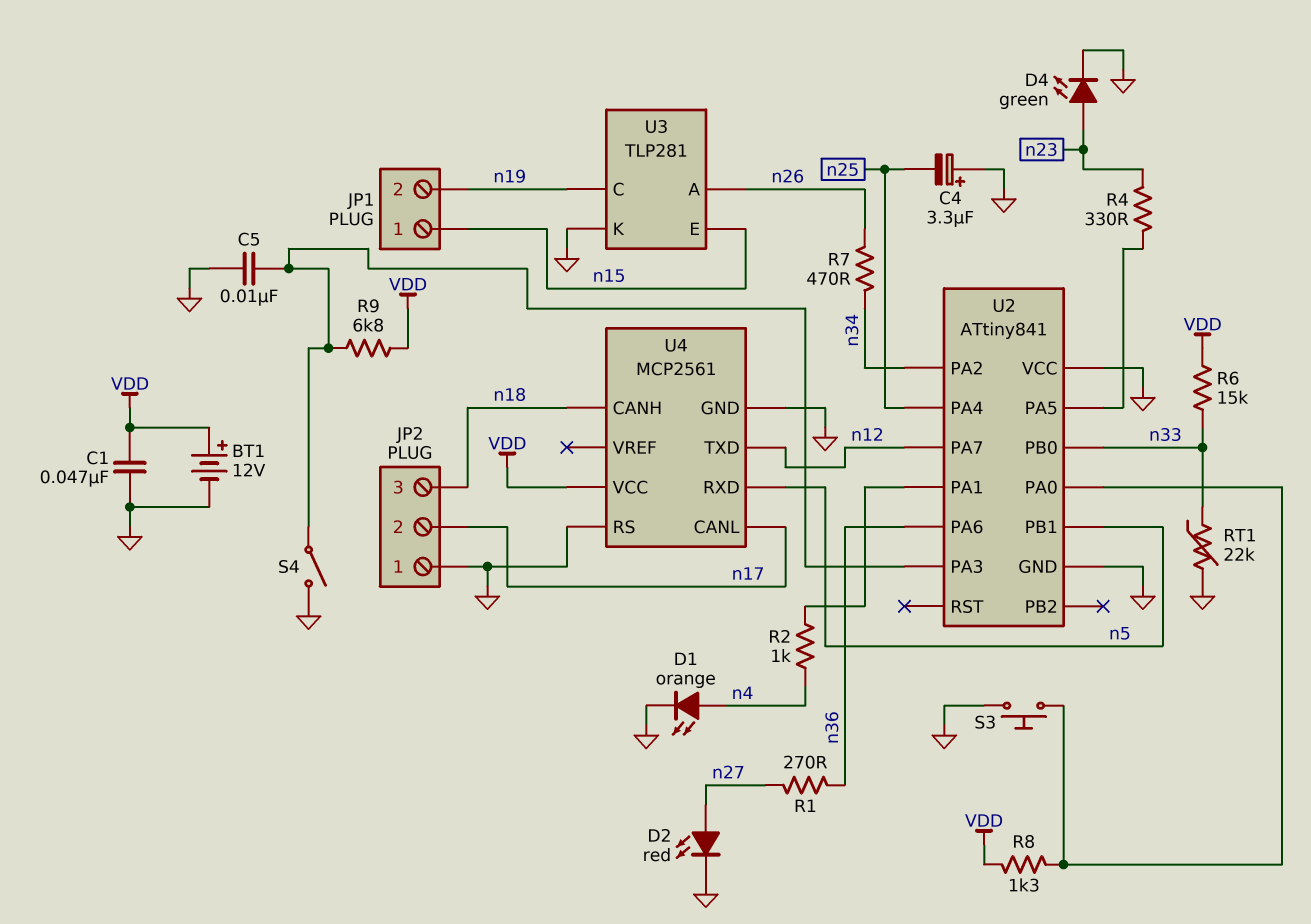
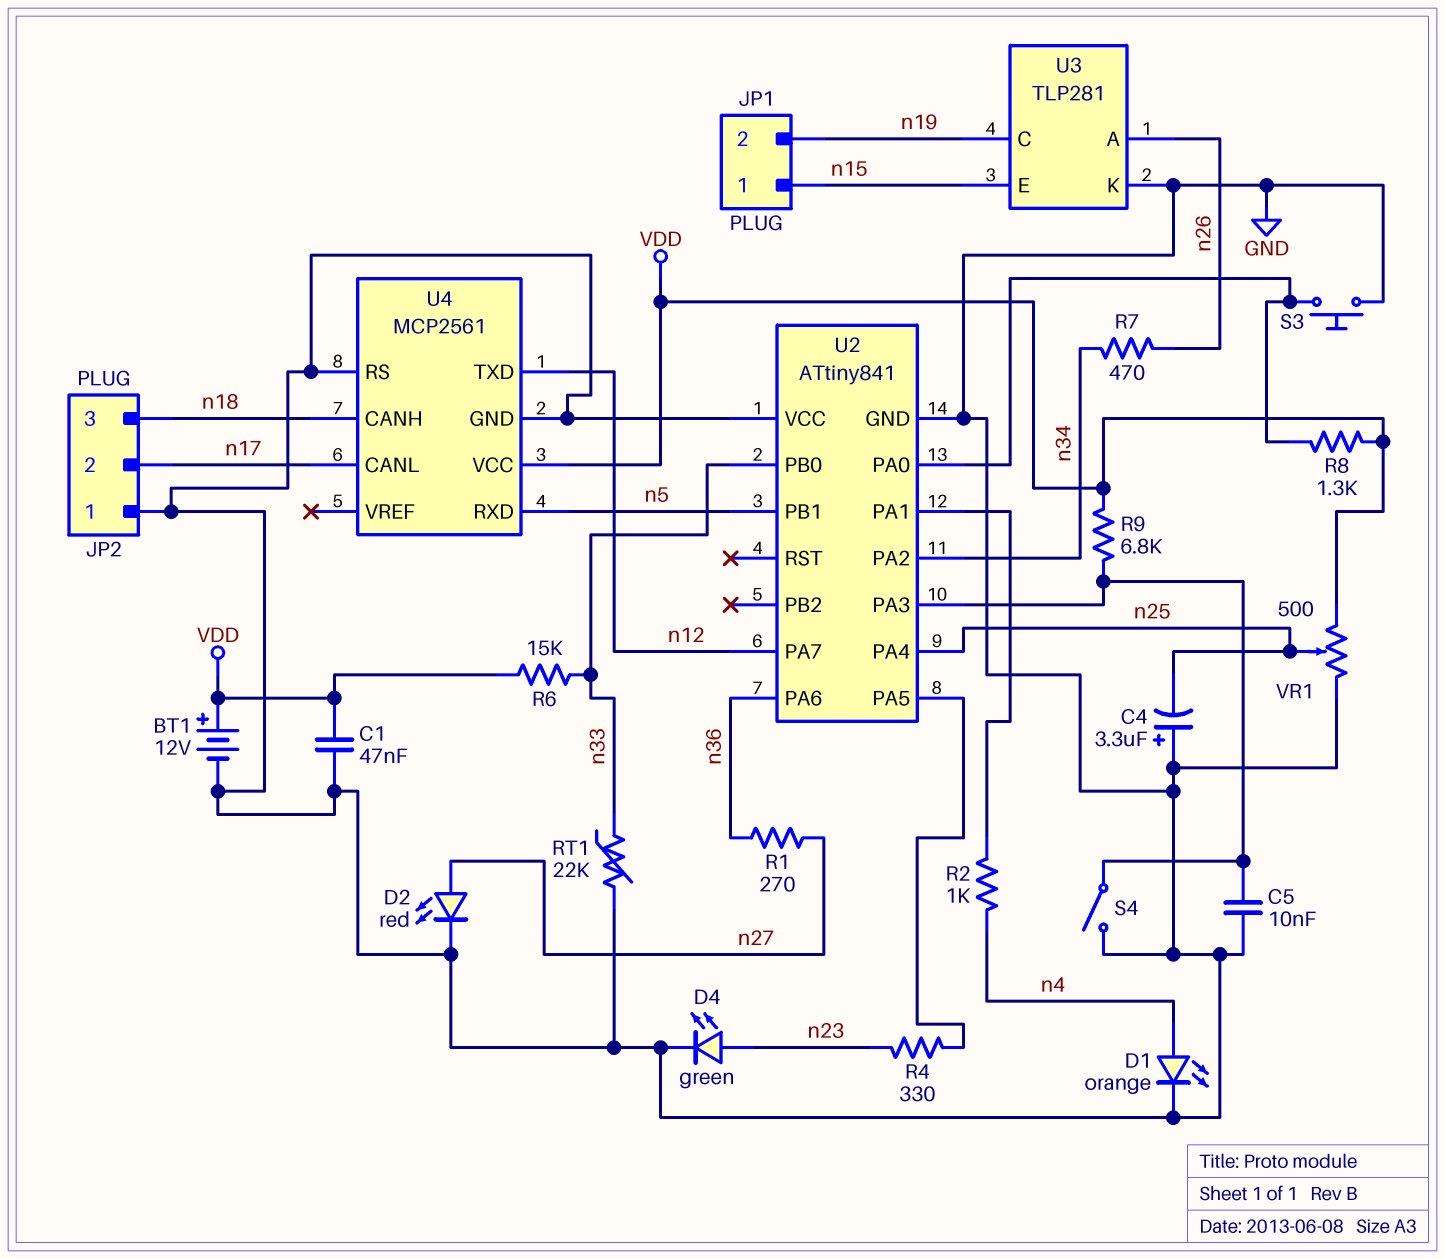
VR1: none -> 500 (GND, VDD, wiper n25)

